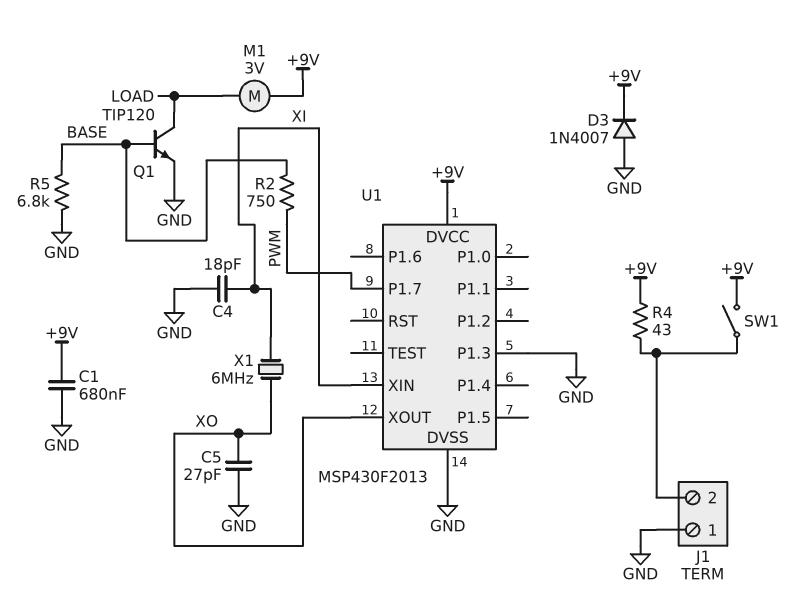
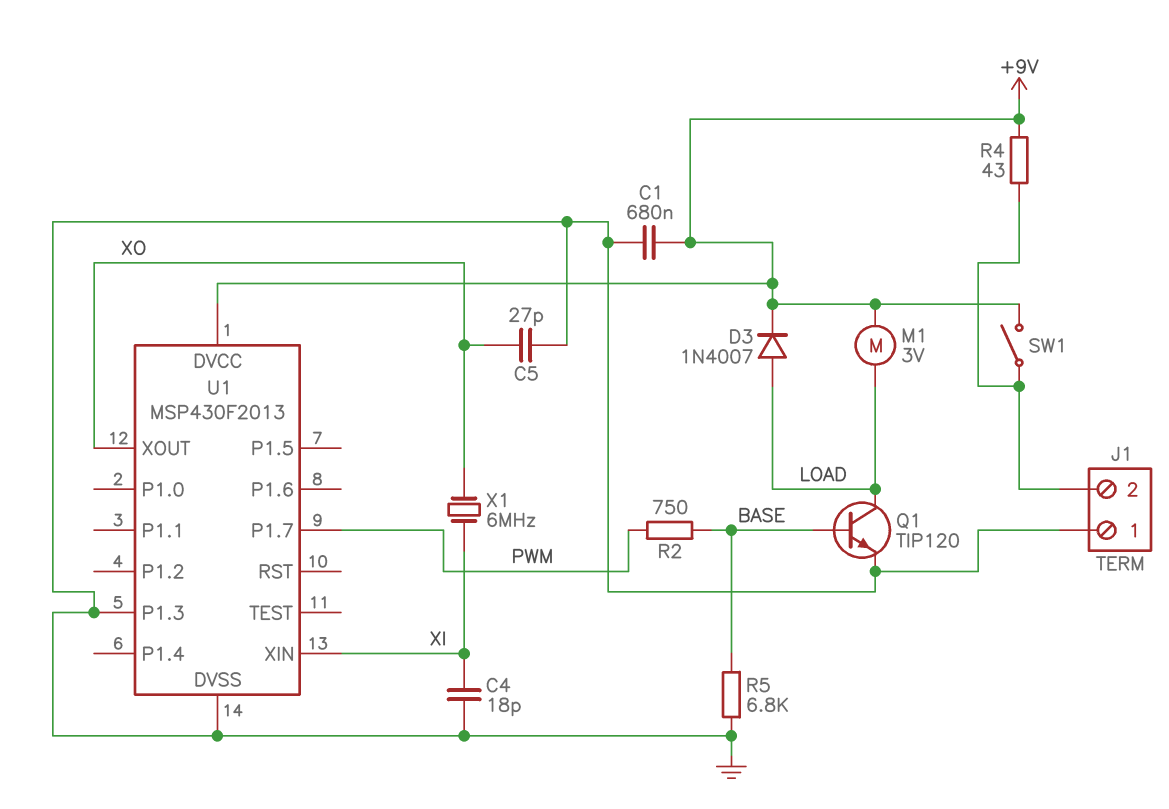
D3: diode 1N4007 (A GND, K +9V) -> diode 1N4007 (A LOAD, K +9V)

